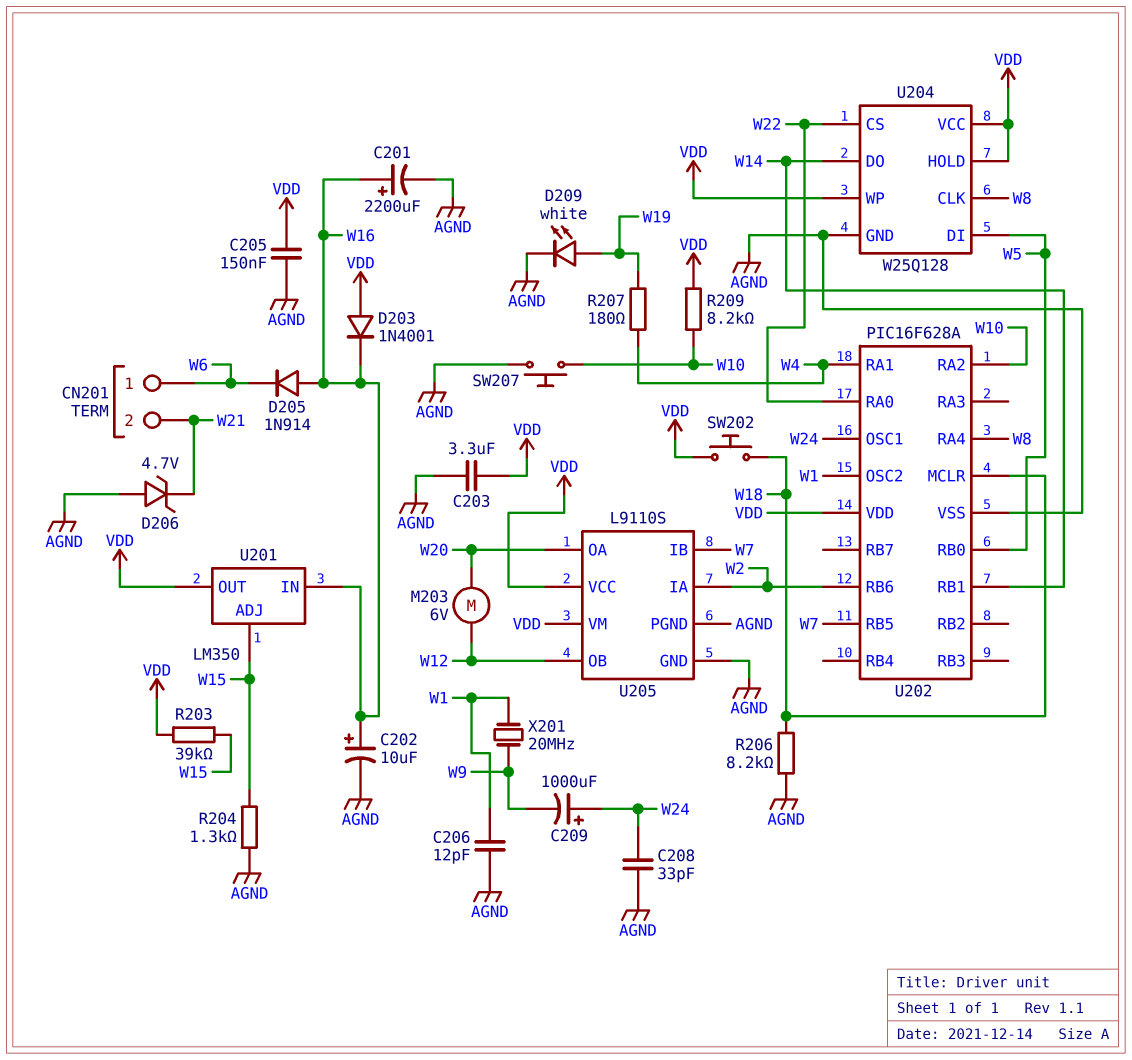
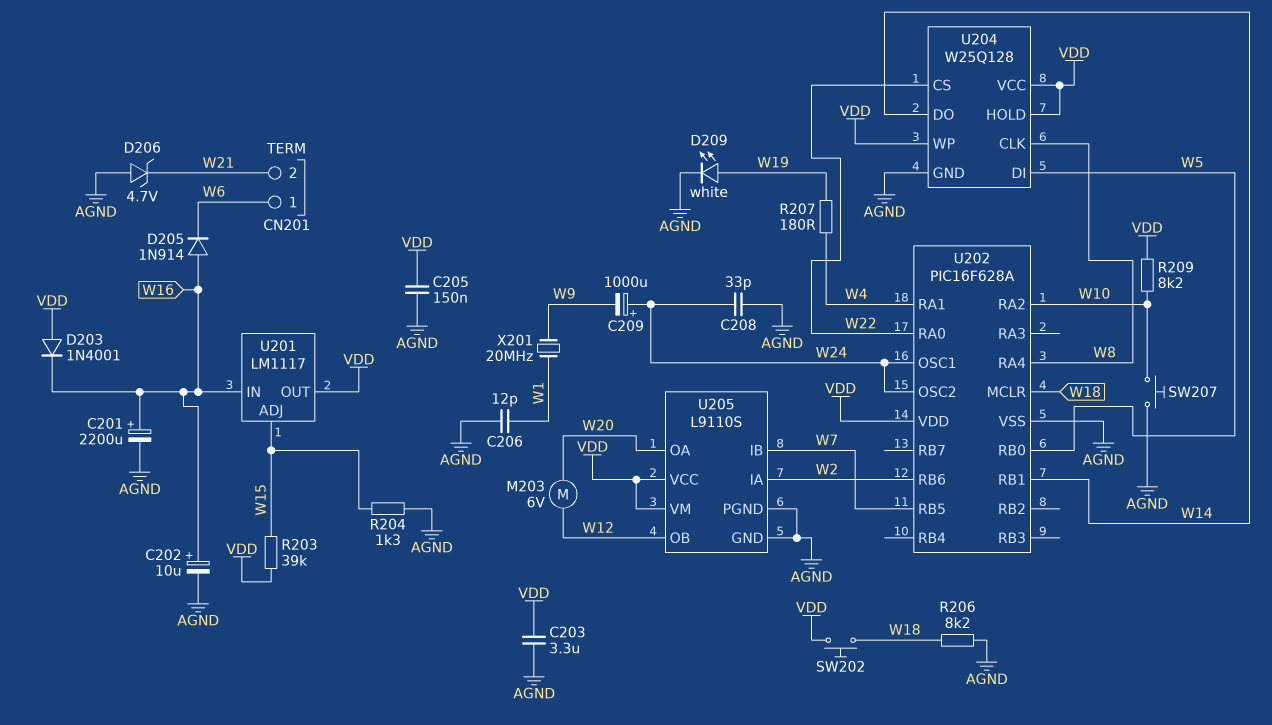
U201: LM350 -> LM1117
U202 pin OSC2: W1 -> W24

